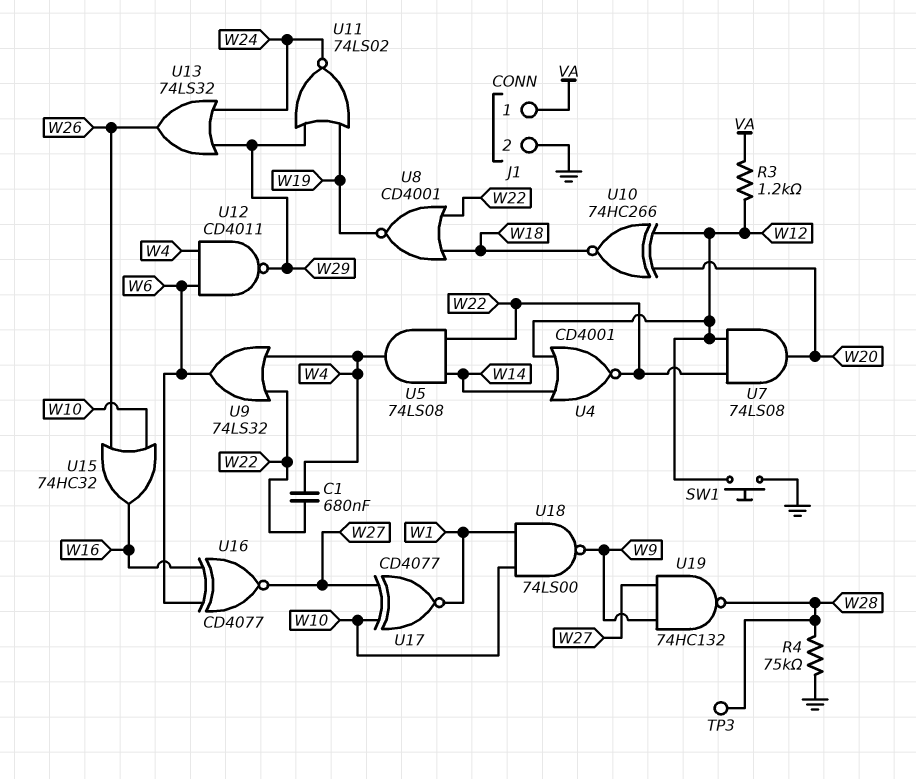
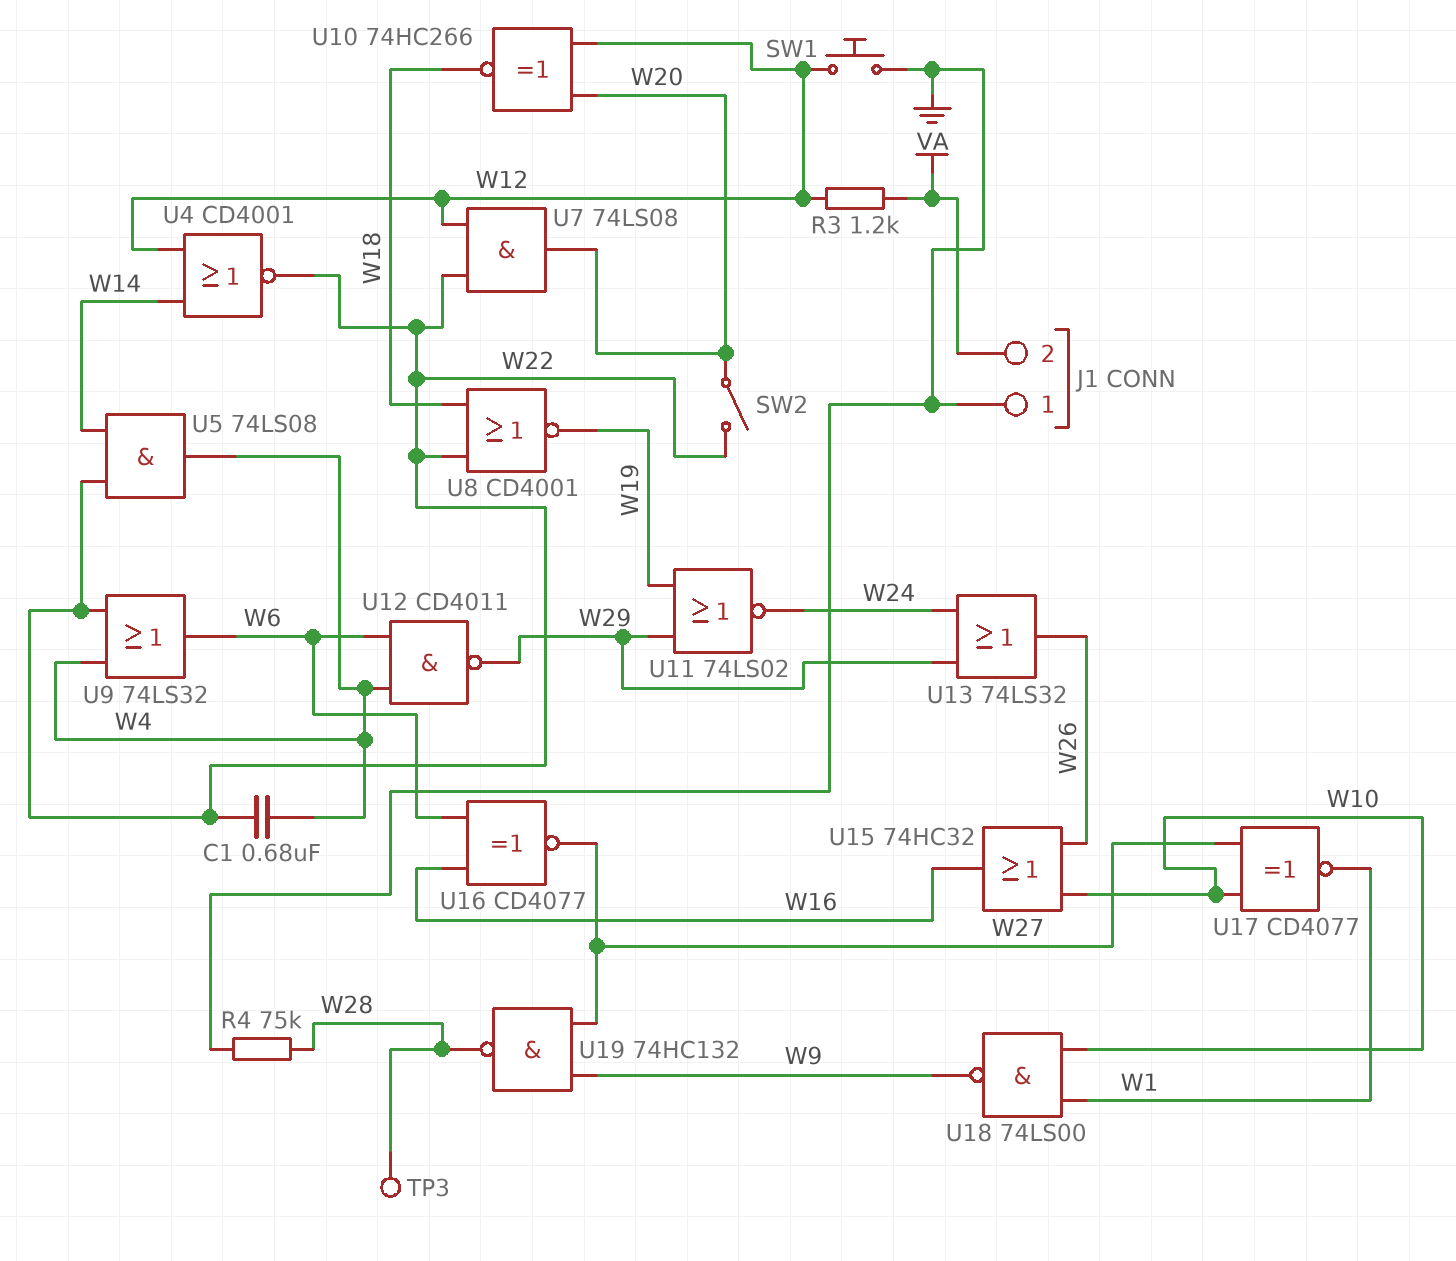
J1 pin 1: VA -> GND
J1 pin 2: GND -> VA
SW2: none -> switch (W20, W22)

